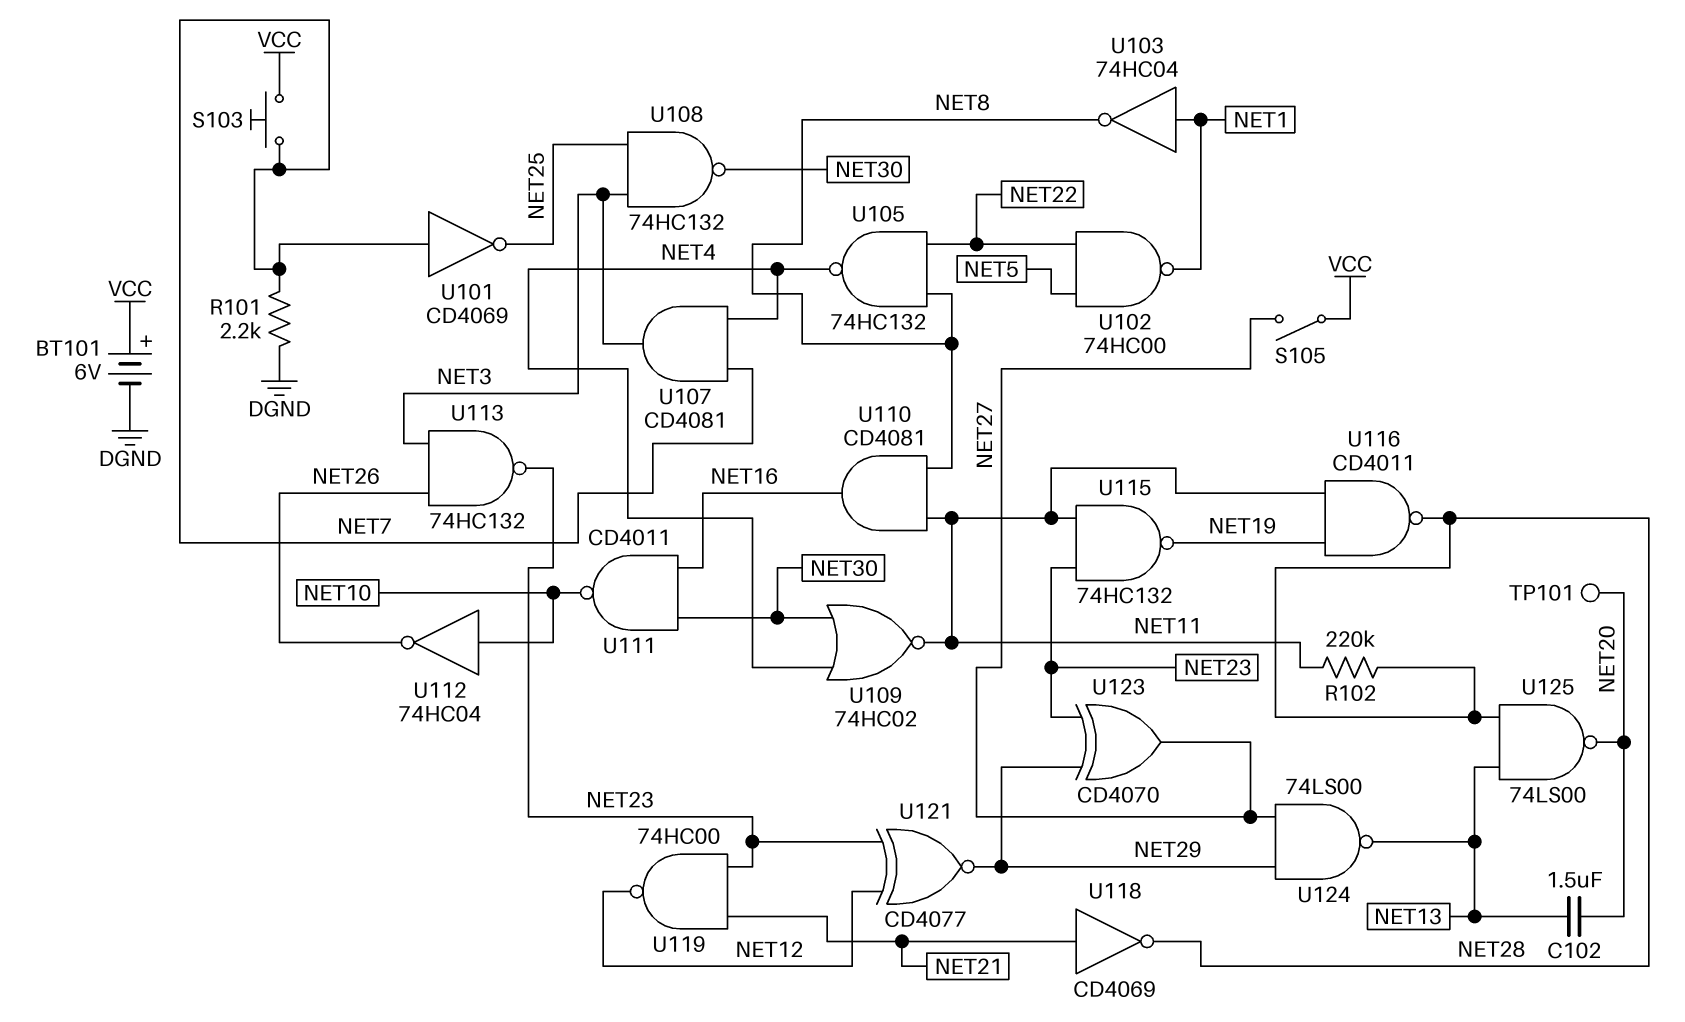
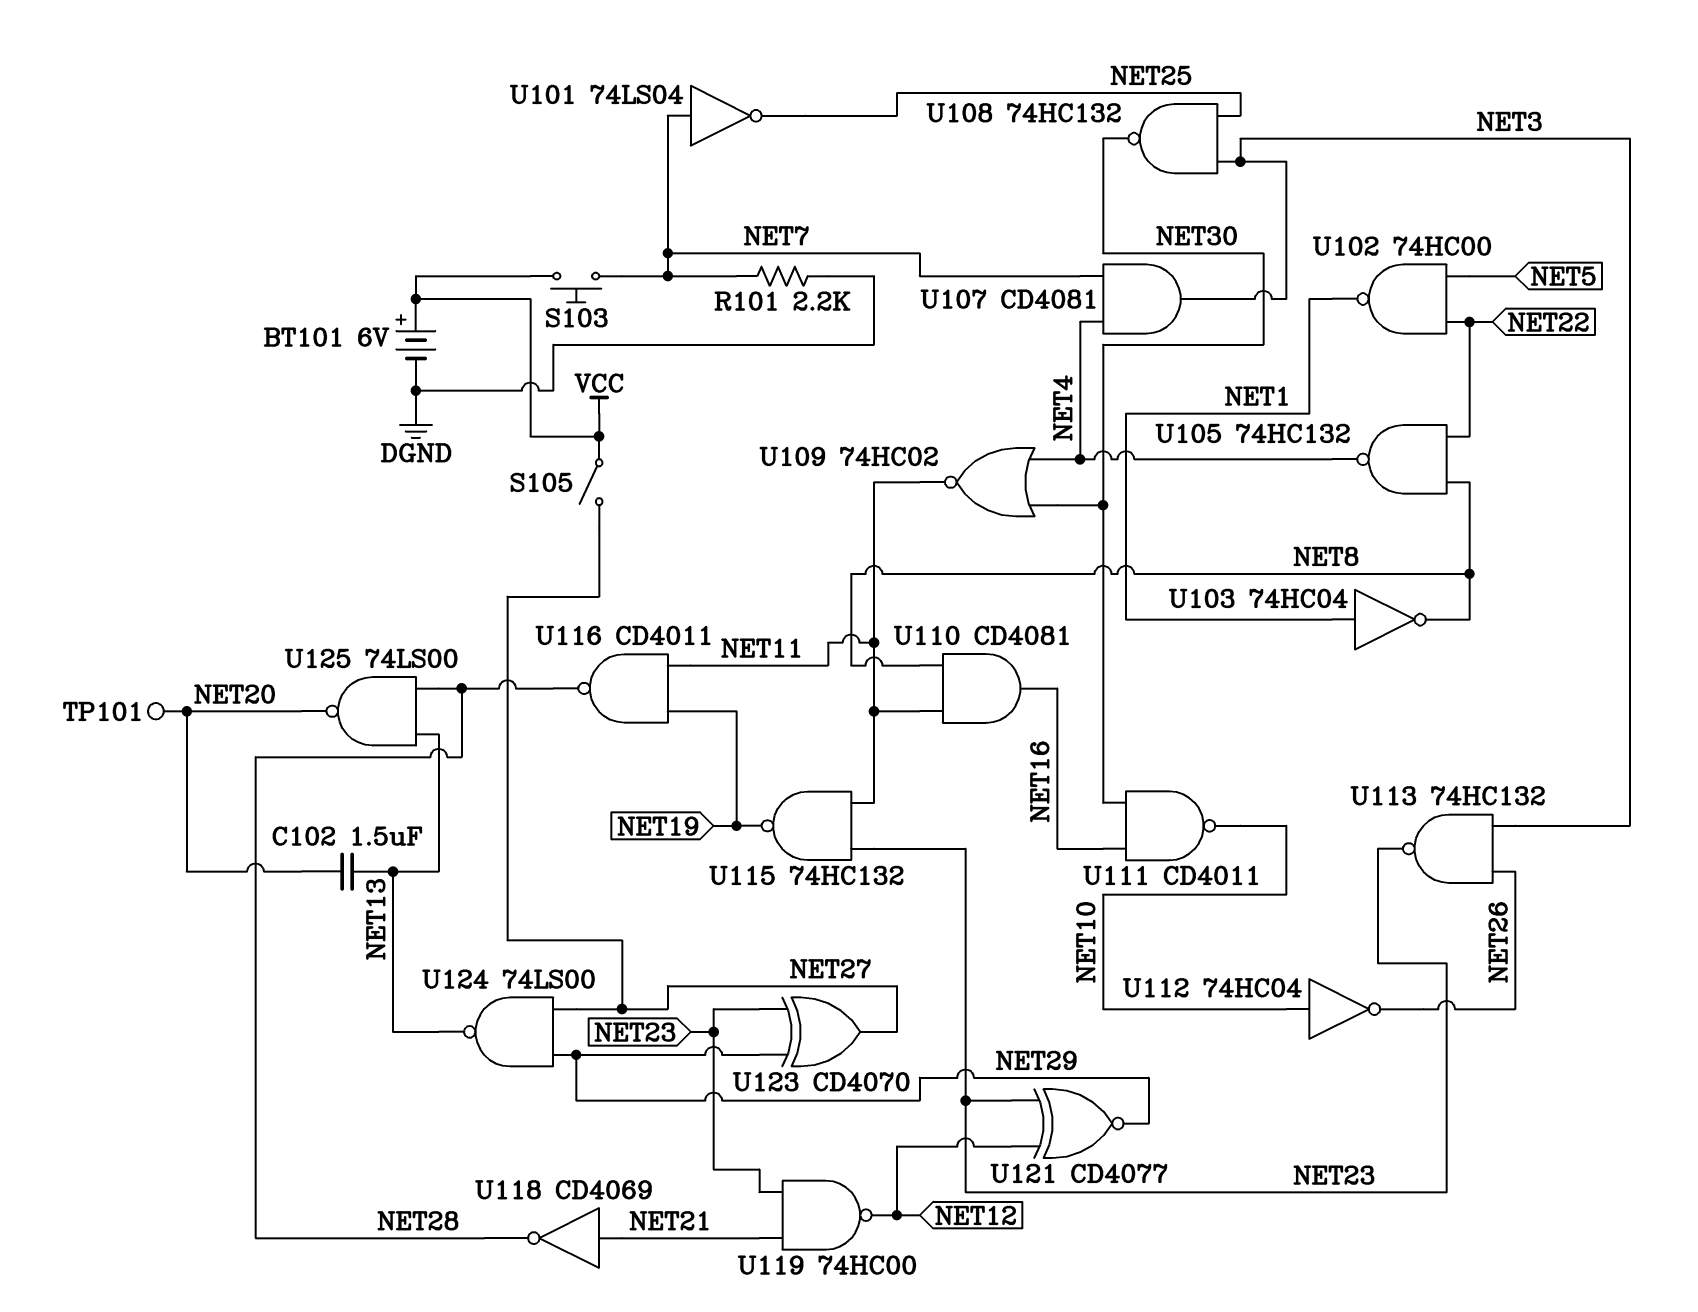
R102: 220k (NET11, NET28) -> none
U101: NOT CD4069 (in NET7, out NET25) -> NOT 74LS04 (in NET7, out NET25)

